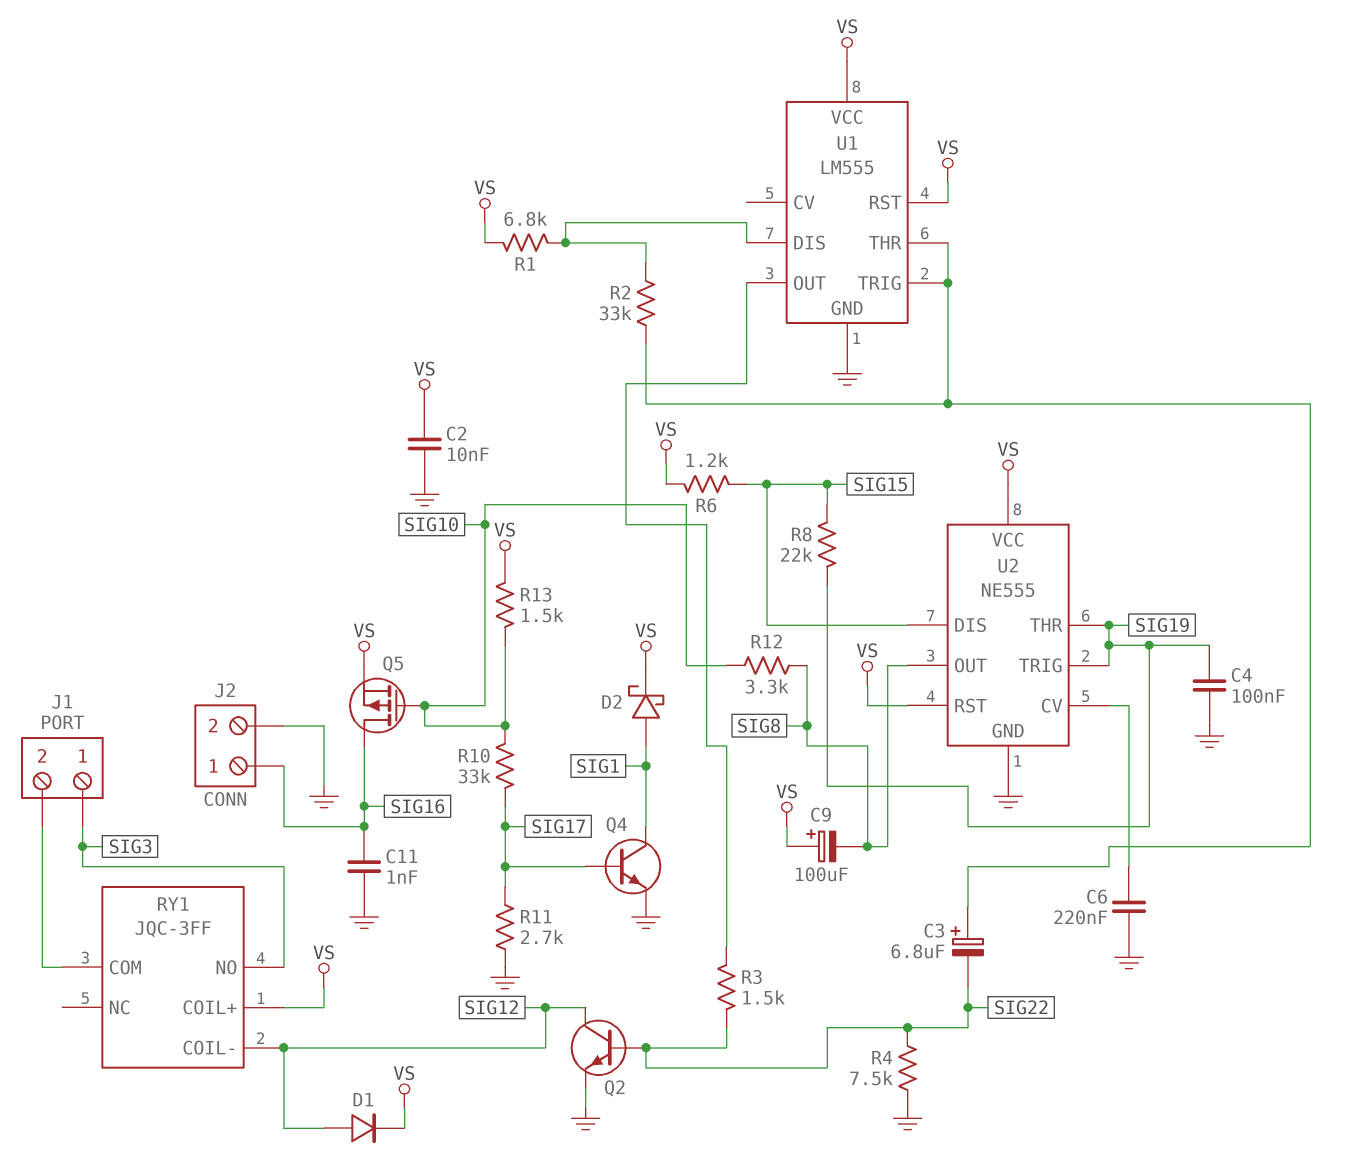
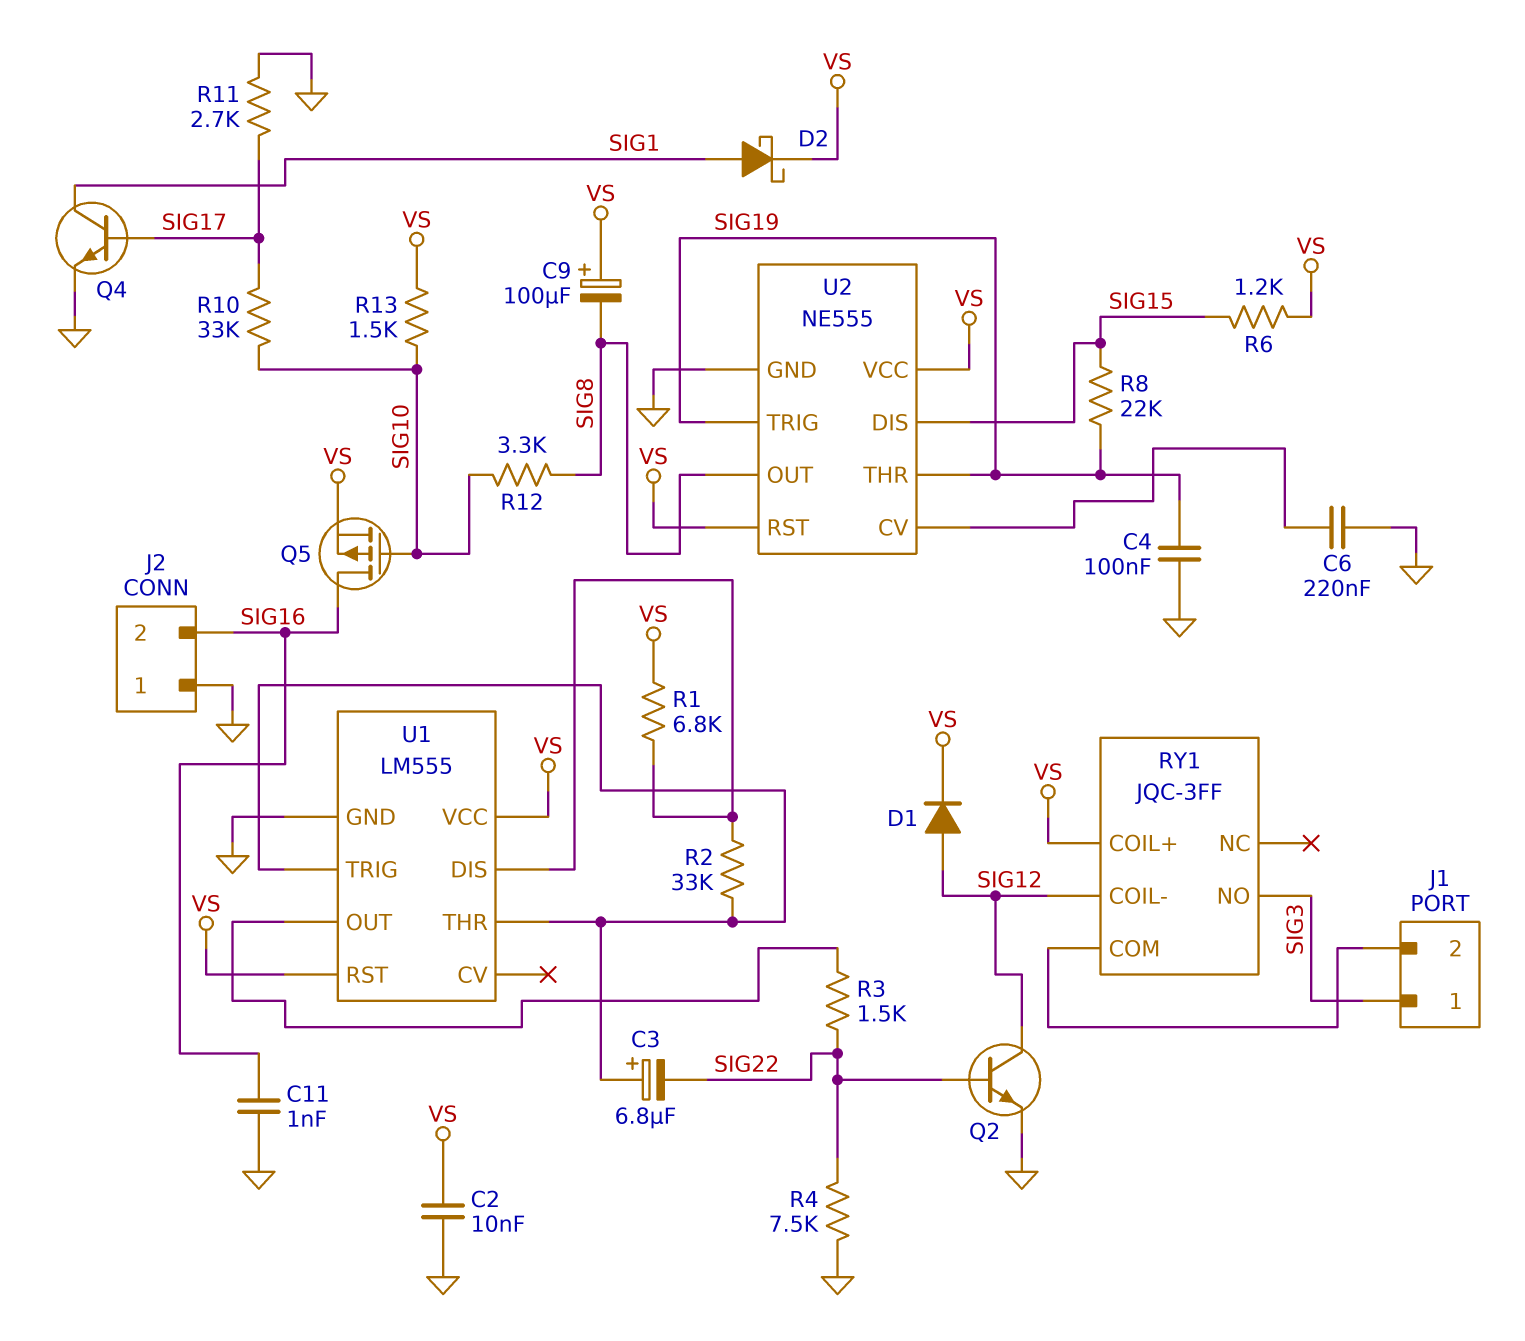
J2 pin 1: SIG16 -> GND
J2 pin 2: GND -> SIG16

